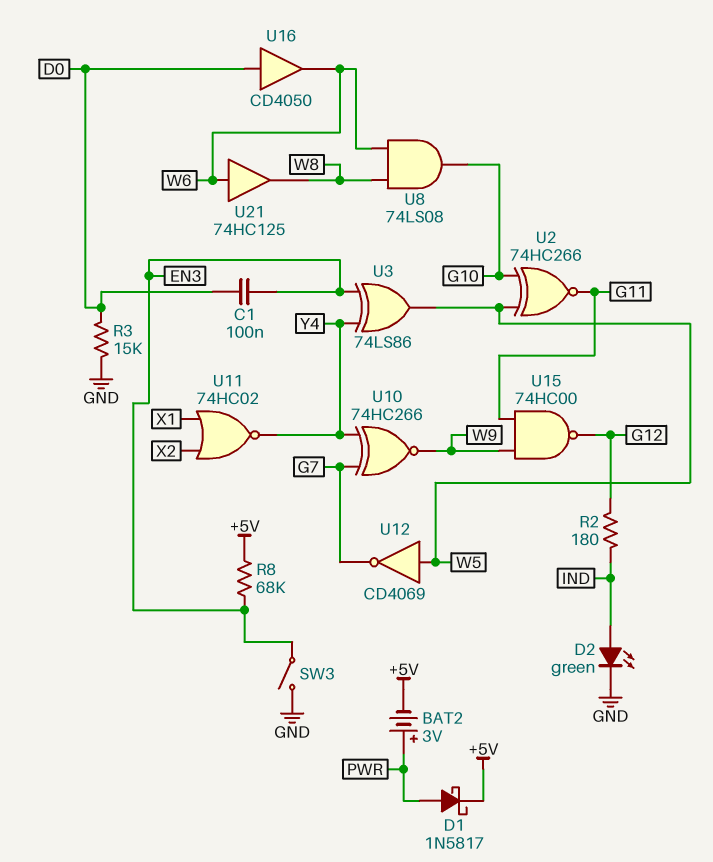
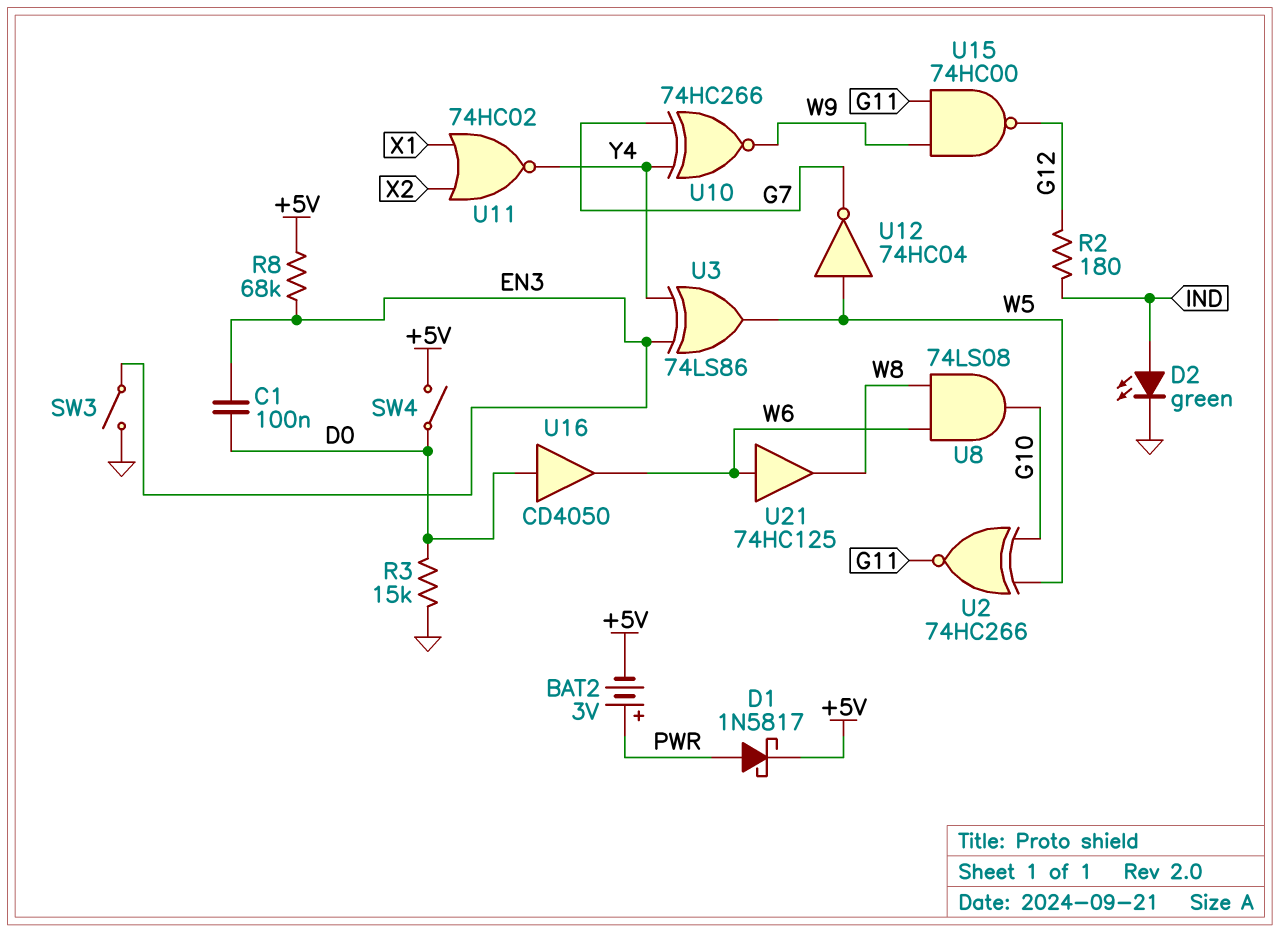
SW4: none -> switch (+5V, D0)
U12: NOT CD4069 (in W5, out G7) -> NOT 74HC04 (in W5, out G7)

